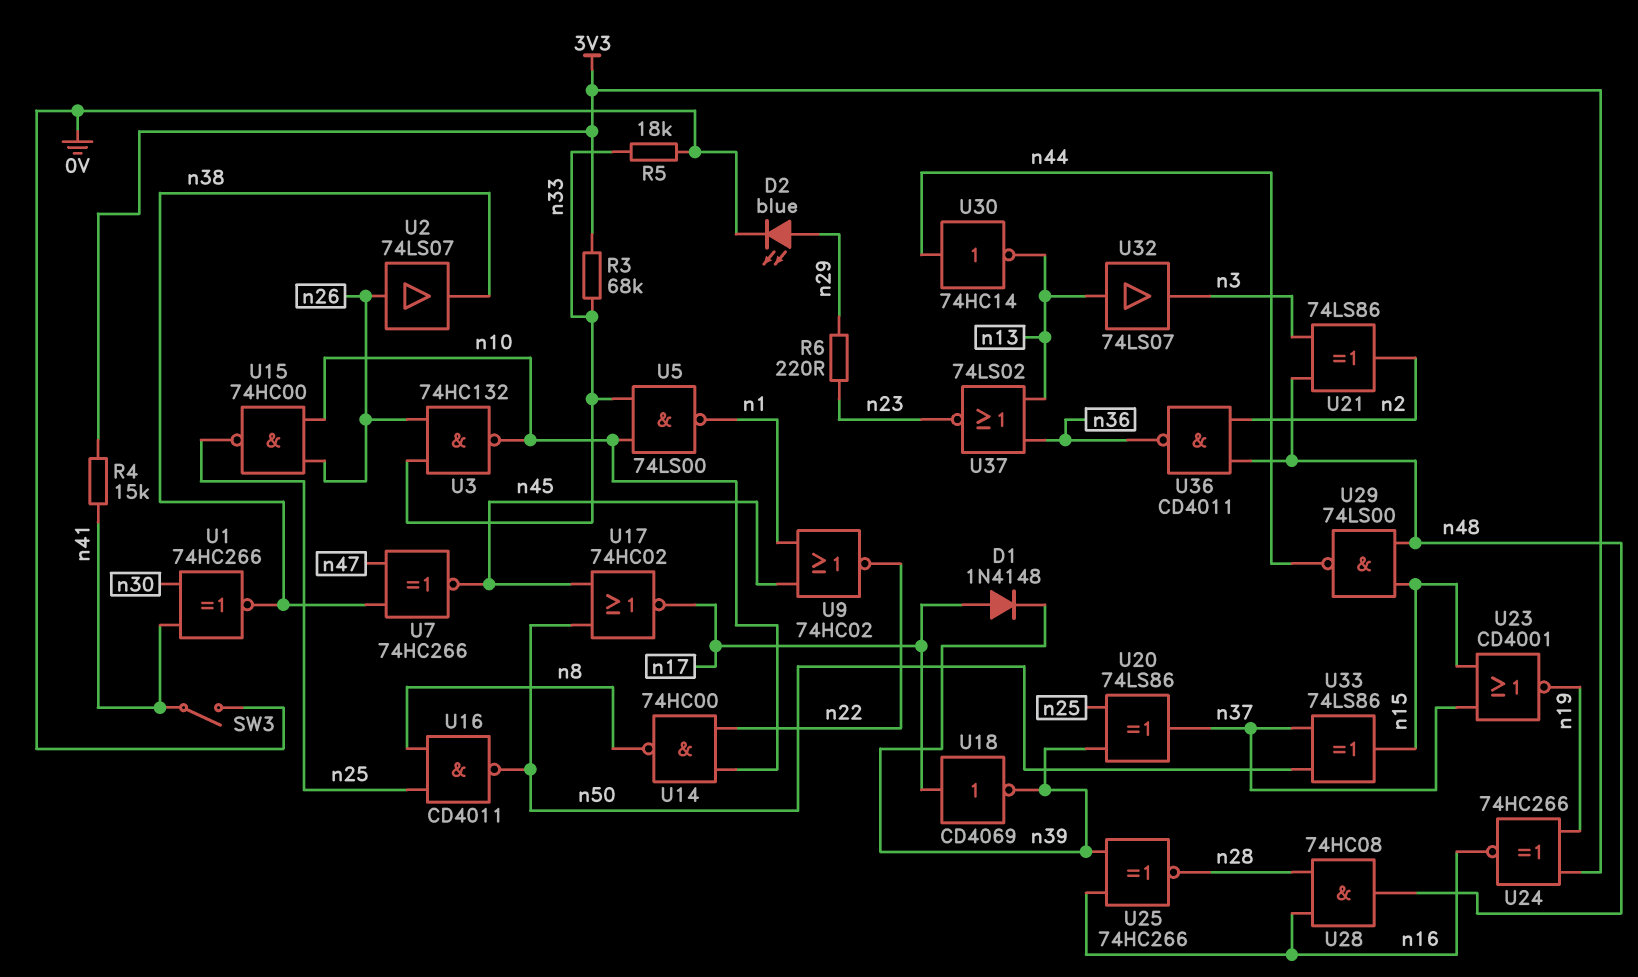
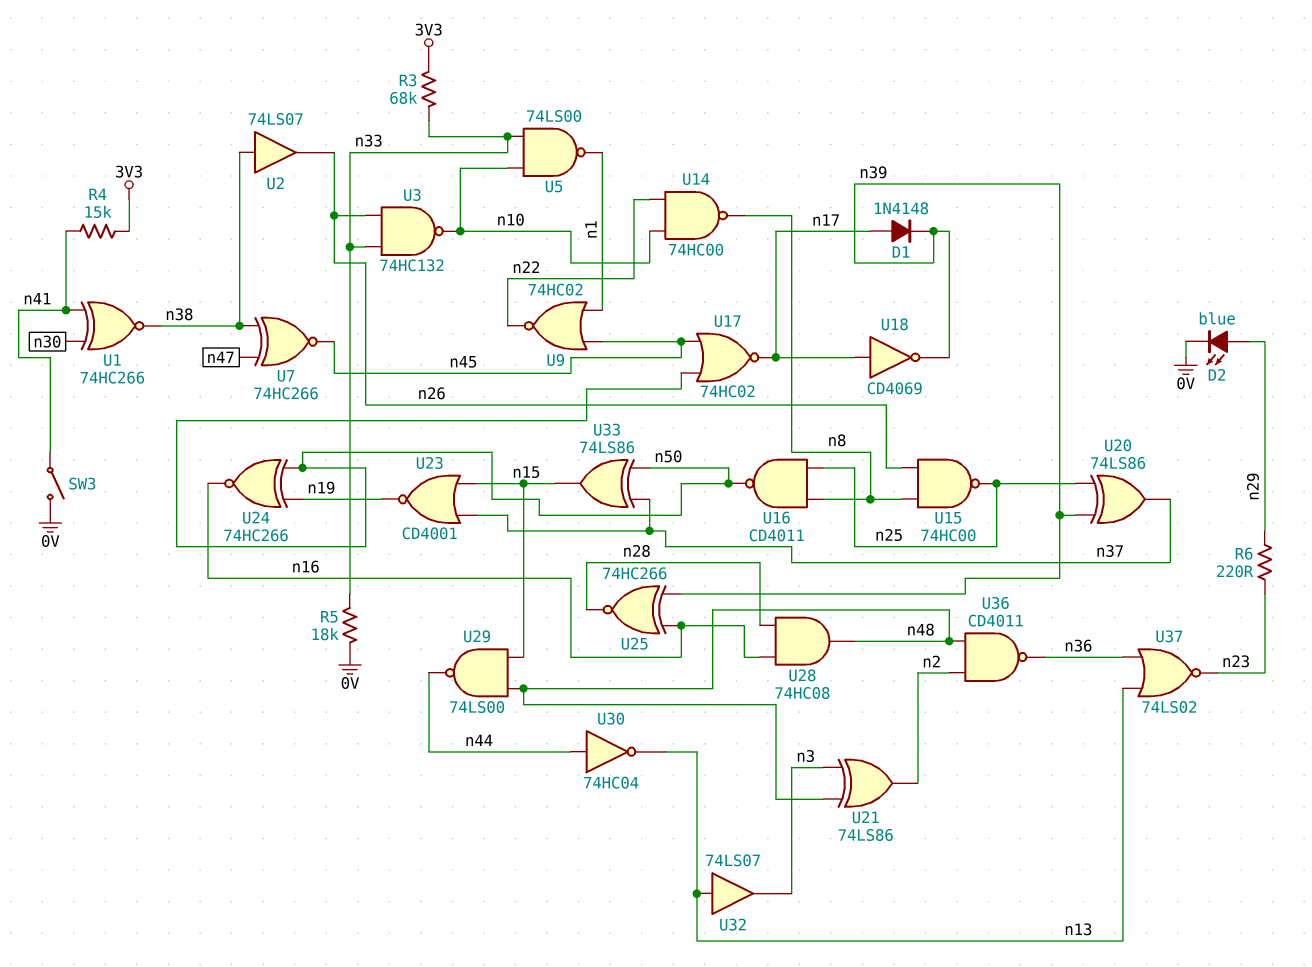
U2: buffer 74LS07 (in n26, out n38) -> buffer 74LS07 (in n38, out n26)
U15: NAND 74HC00 (in n10, in n26, out n25) -> NAND 74HC00 (in n8, in n26, out n25)
U24: XNOR 74HC266 (in 3V3, in n19, out n16) -> XNOR 74HC266 (in n19, in n50, out n16)
U30: NOT 74HC14 (in n44, out n13) -> NOT 74HC04 (in n44, out n13)

